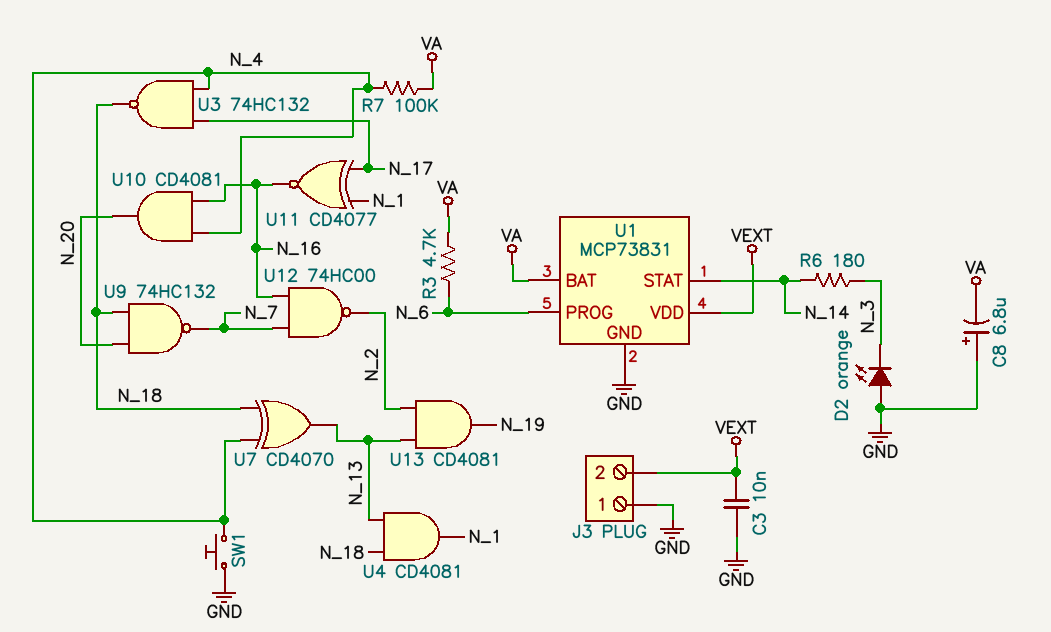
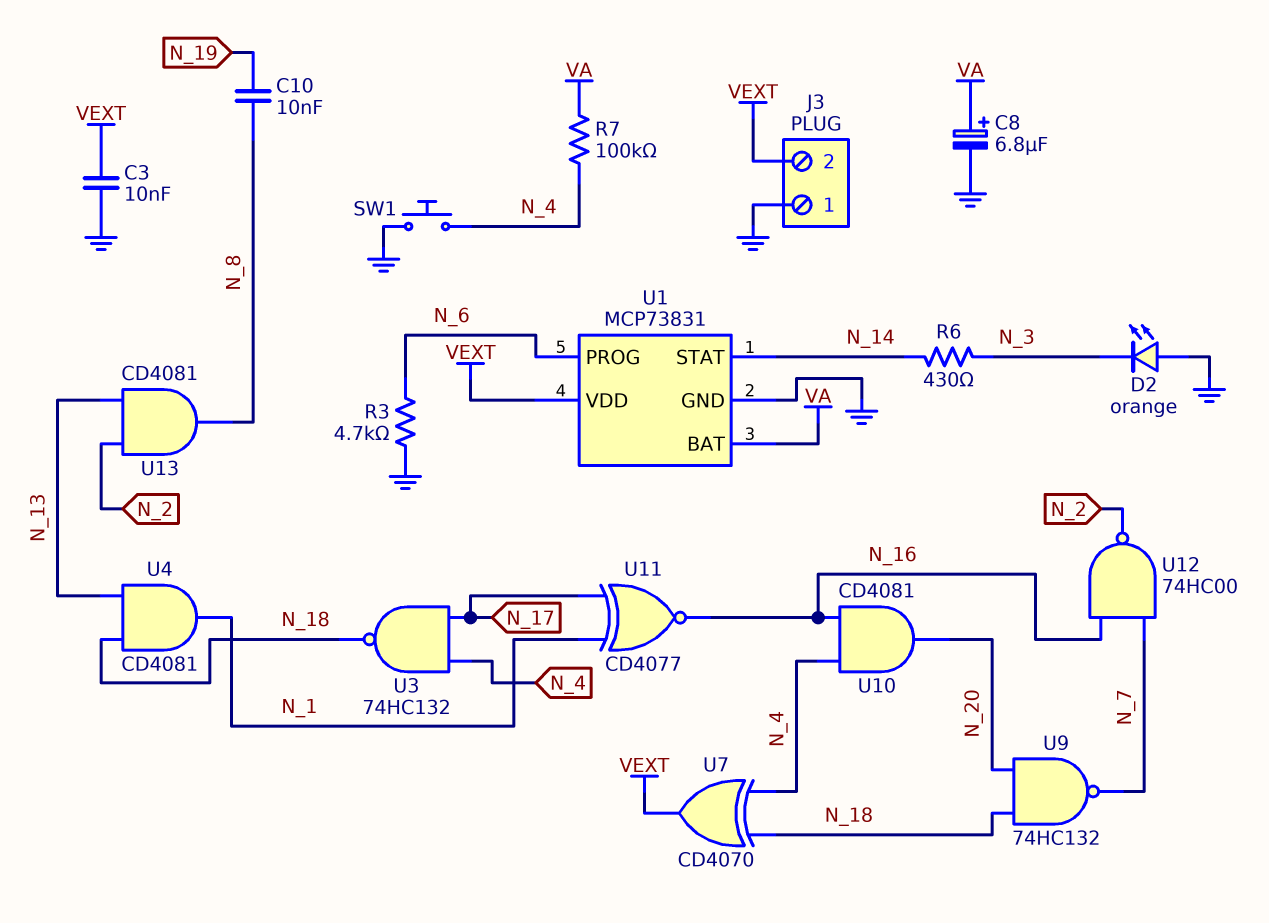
C8: 6.8uF (plus GND, minus VA) -> 6.8uF (plus VA, minus GND)
C10: none -> 10nF (N_8, N_19)
R3: 4.7k (N_6, VA) -> 4.7k (GND, N_6)
R6: 180 (N_3, N_14) -> 430 (N_3, N_14)
U7: XOR CD4070 (in N_4, in N_18, out N_13) -> XOR CD4070 (in N_4, in N_18, out VEXT)
U13: AND CD4081 (in N_2, in N_13, out N_19) -> AND CD4081 (in N_2, in N_13, out N_8)

